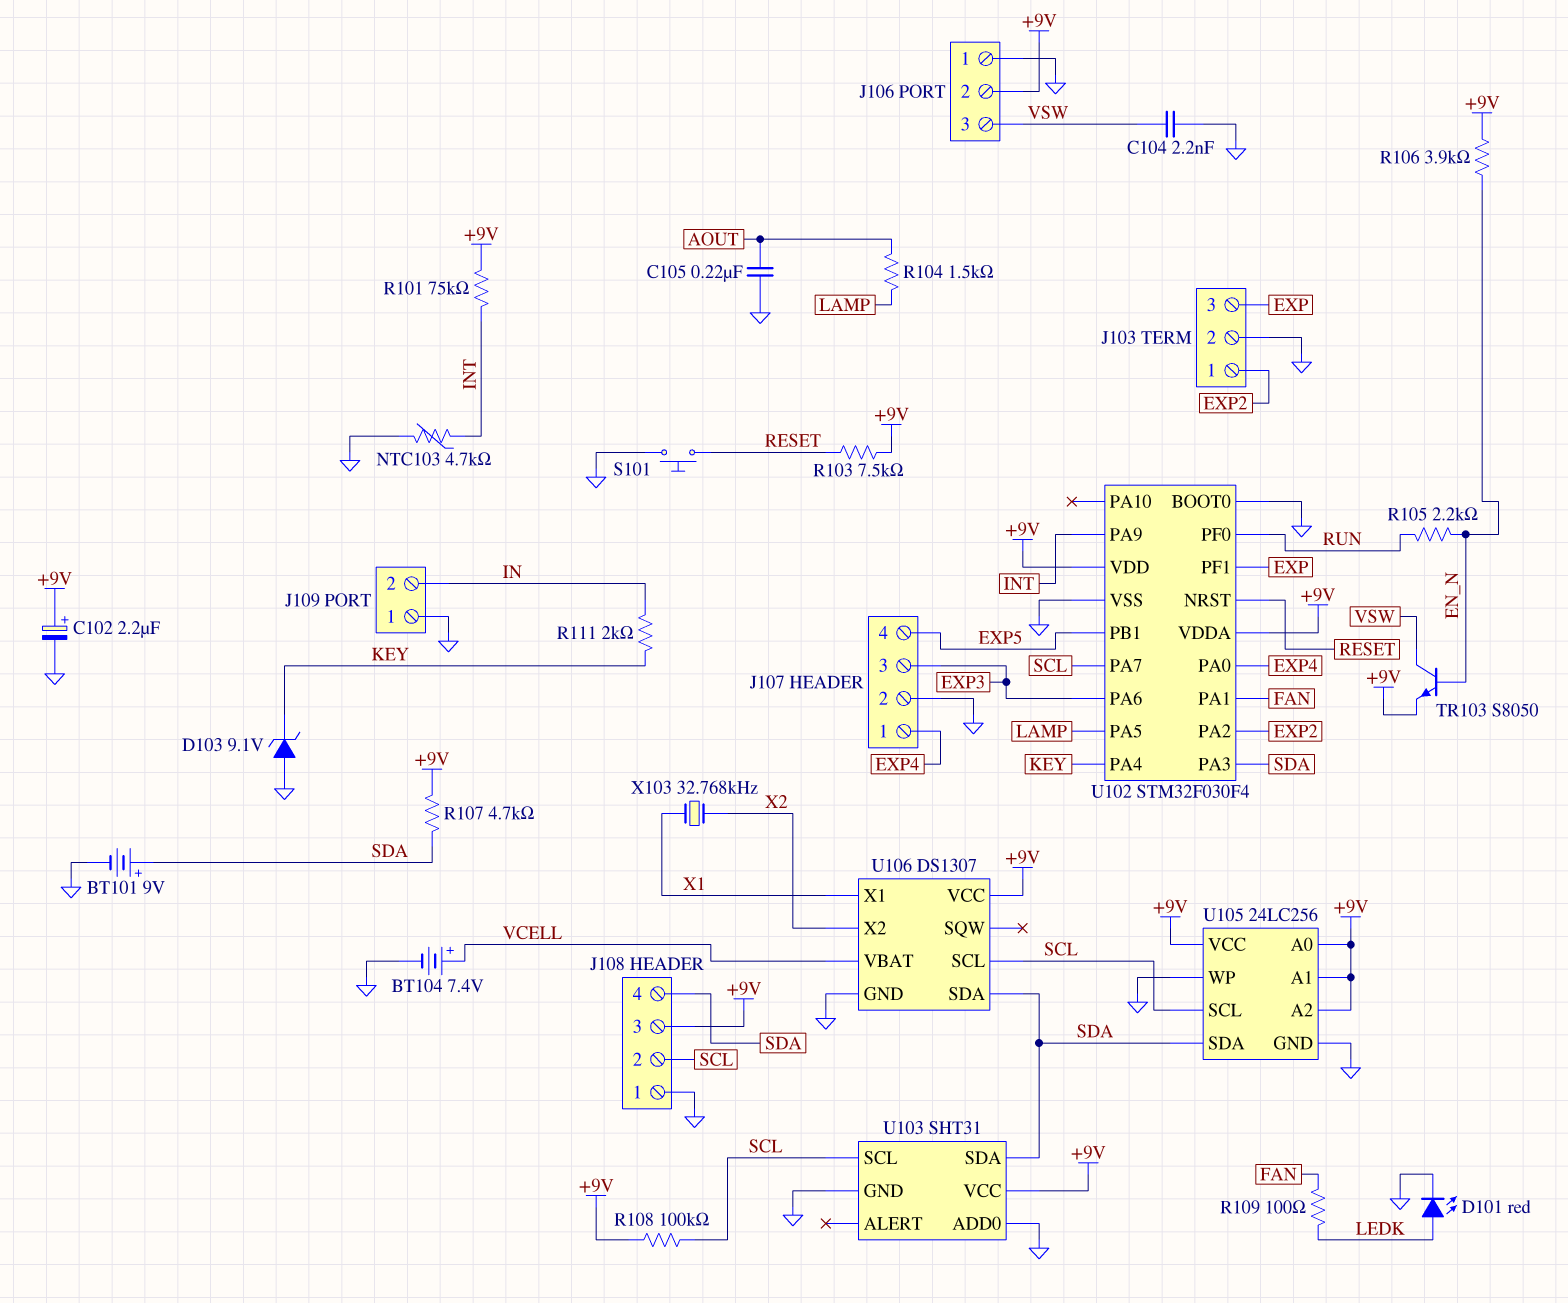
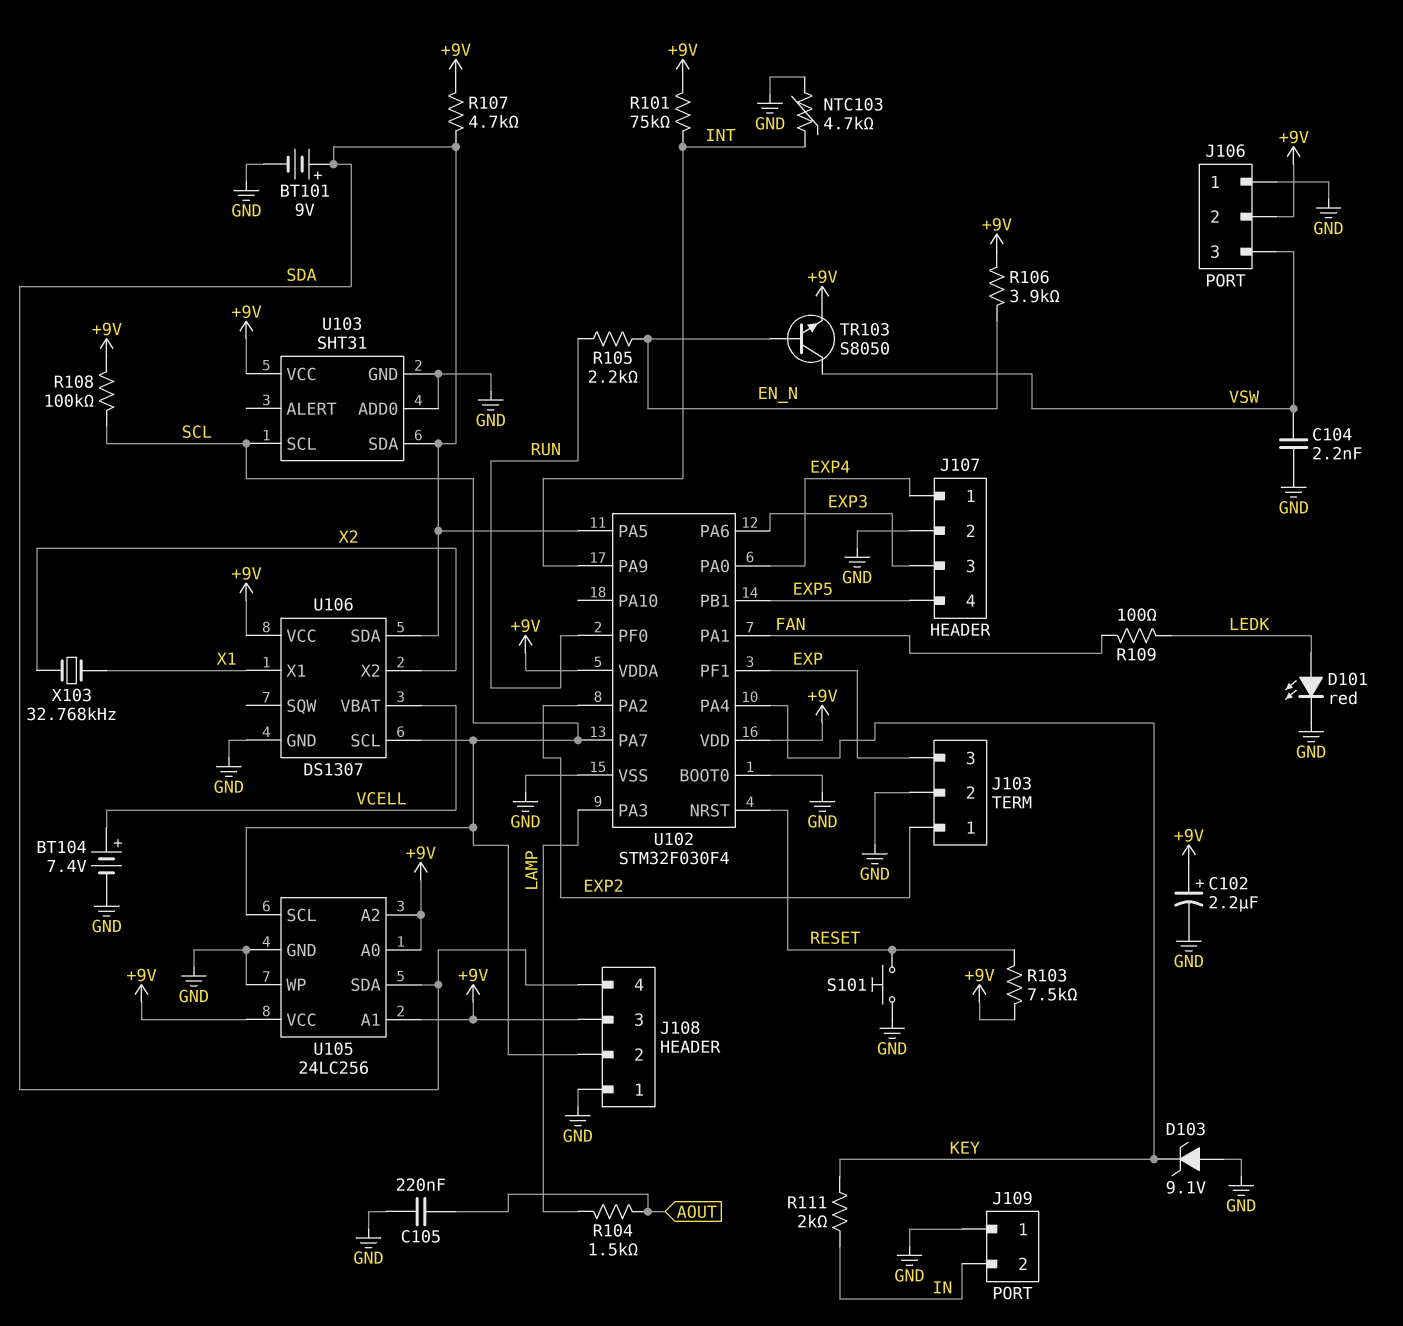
U102 pin PA3: SDA -> LAMP
U102 pin PA5: LAMP -> SDA

